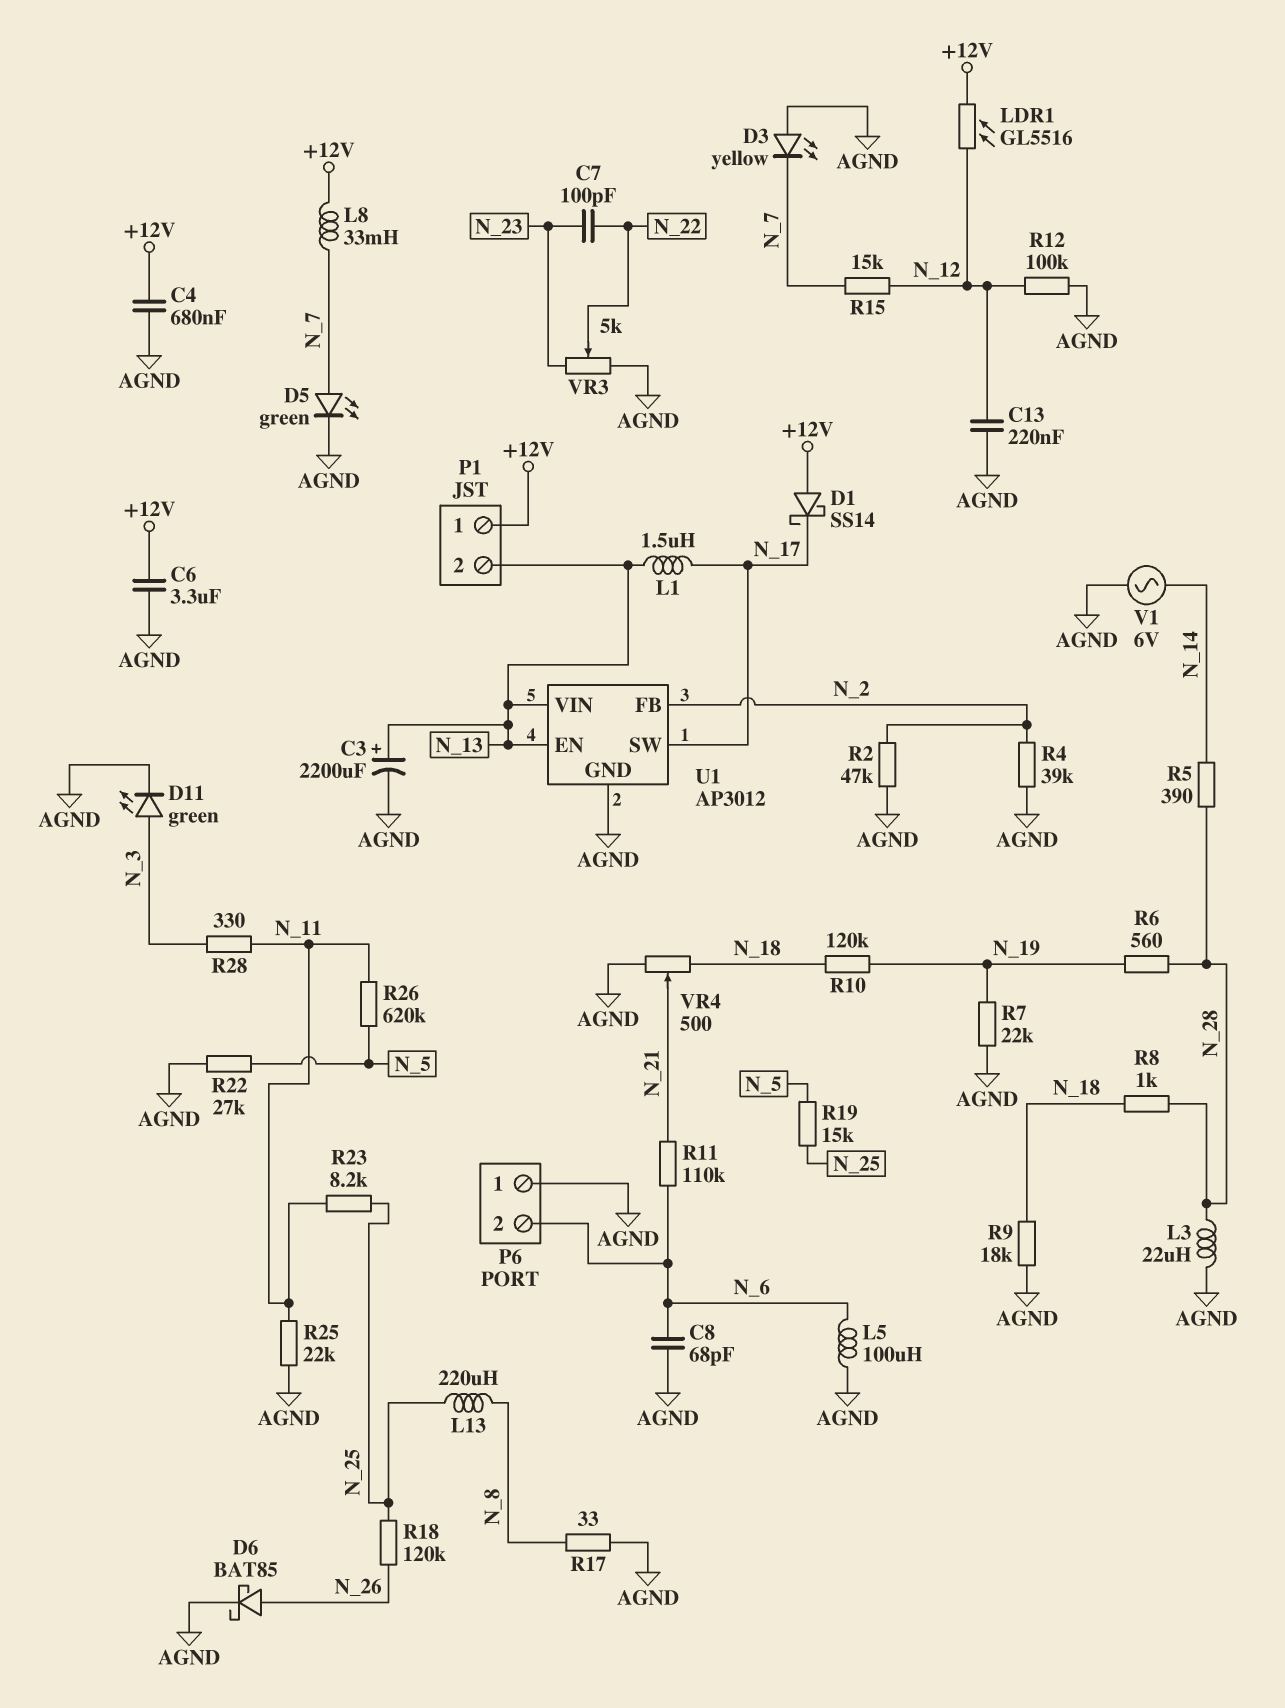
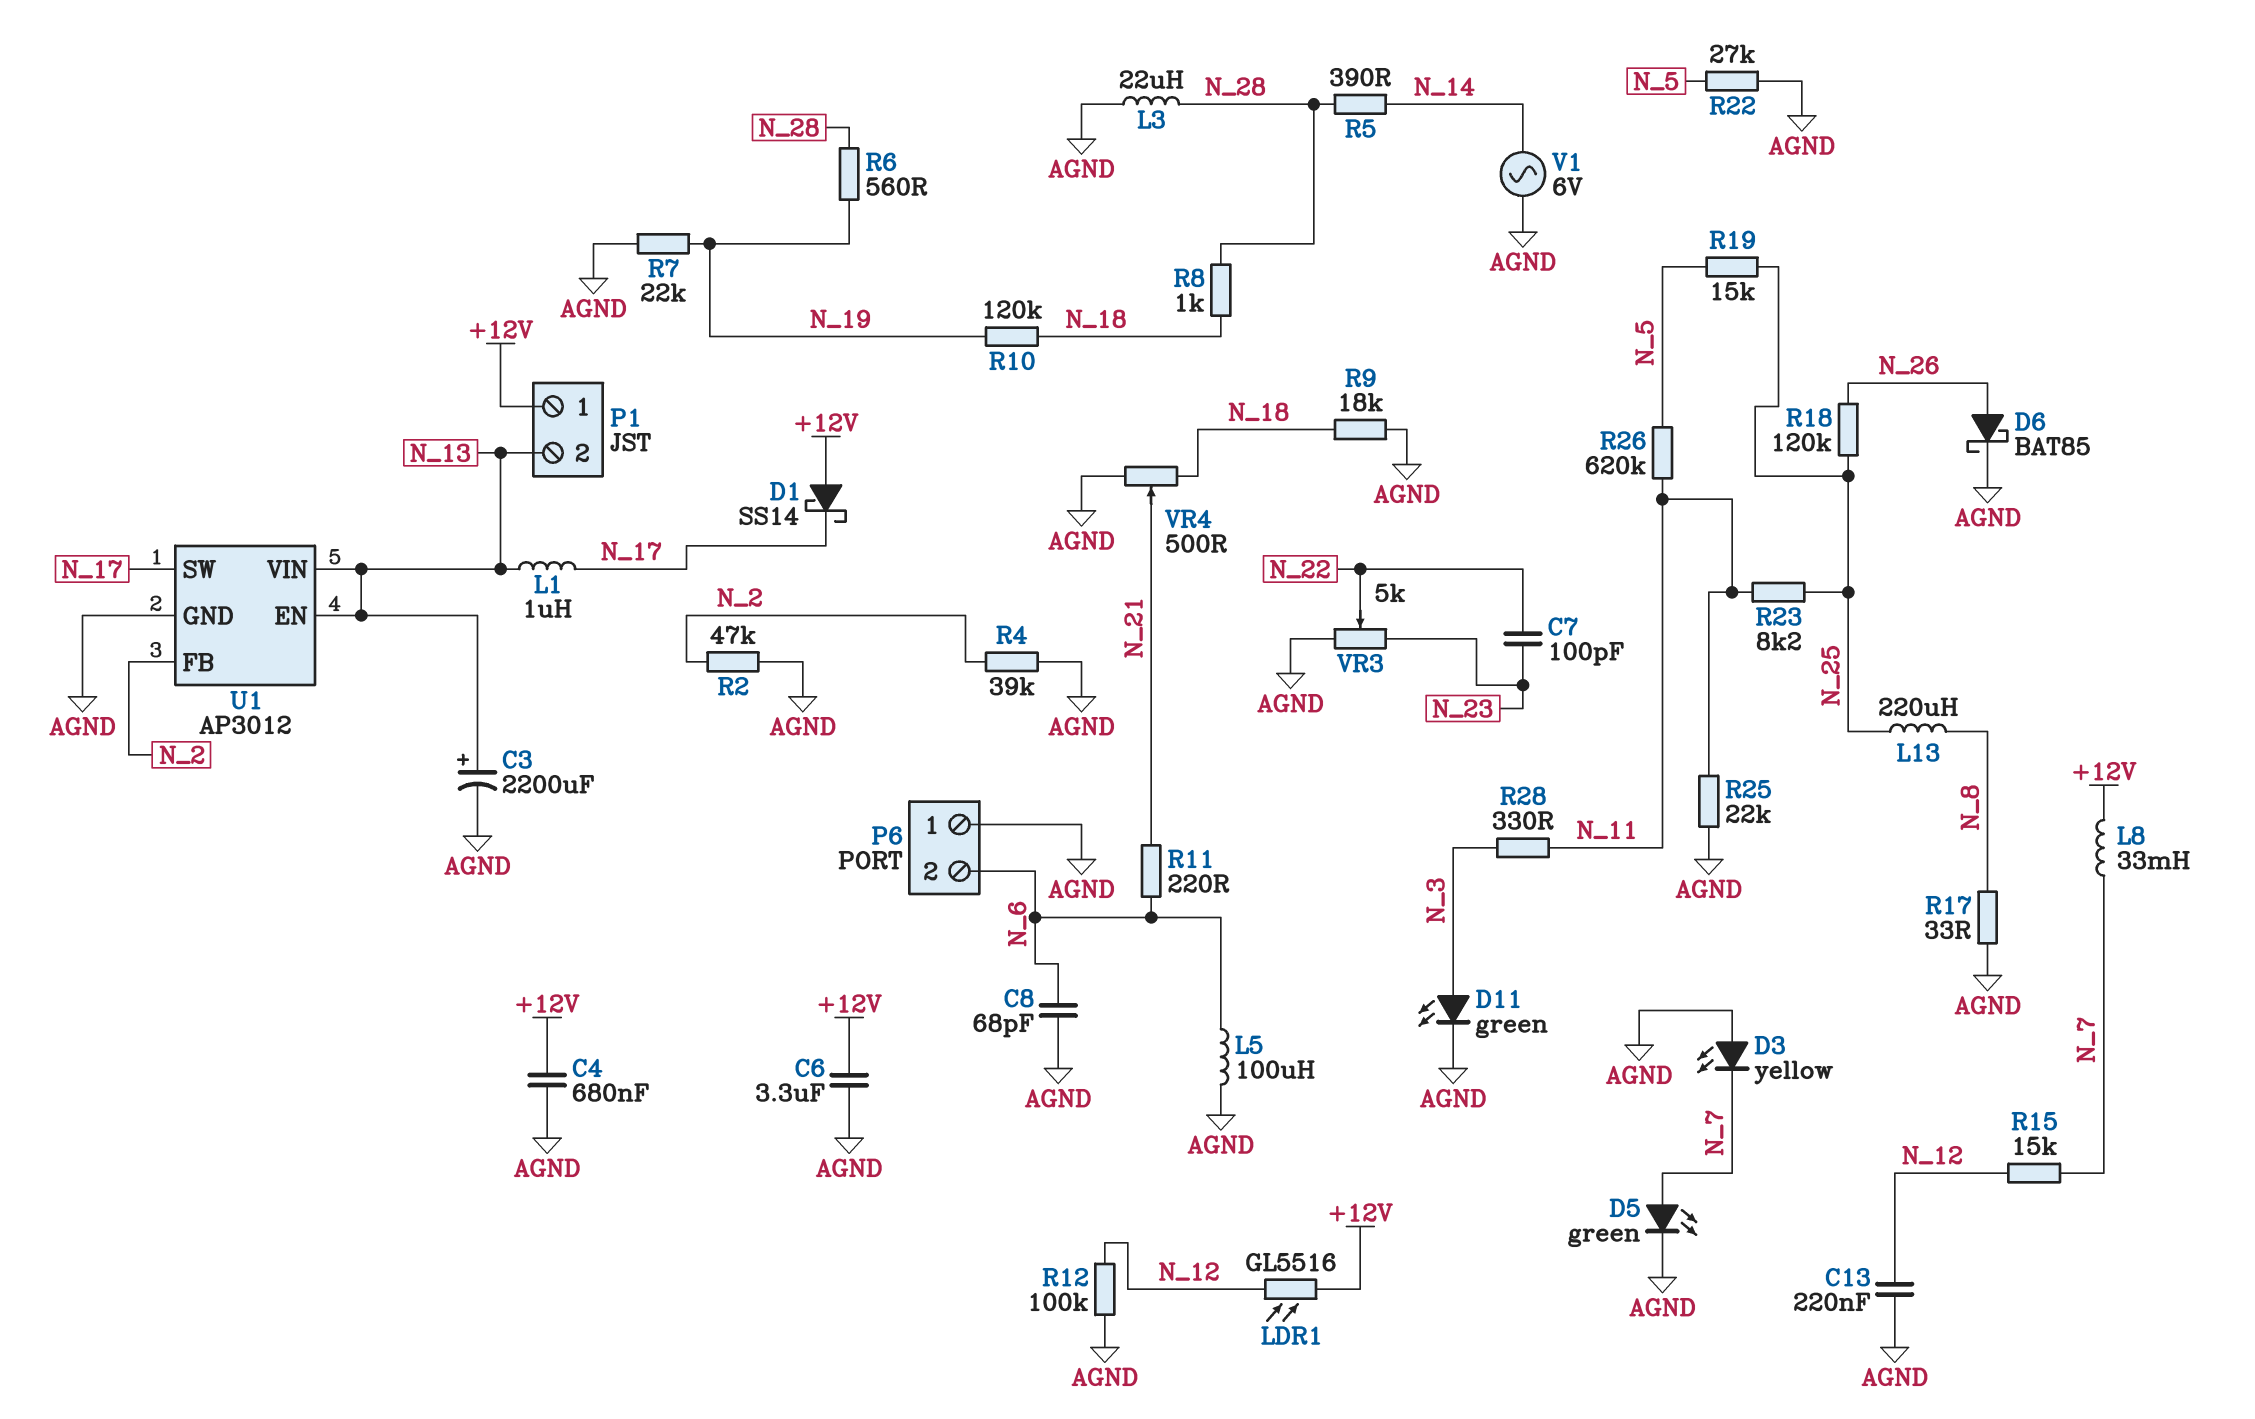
L1: 1.5uH (N_13, N_17) -> 1uH (N_13, N_17)
R11: 110k (N_6, N_21) -> 220 (N_6, N_21)

